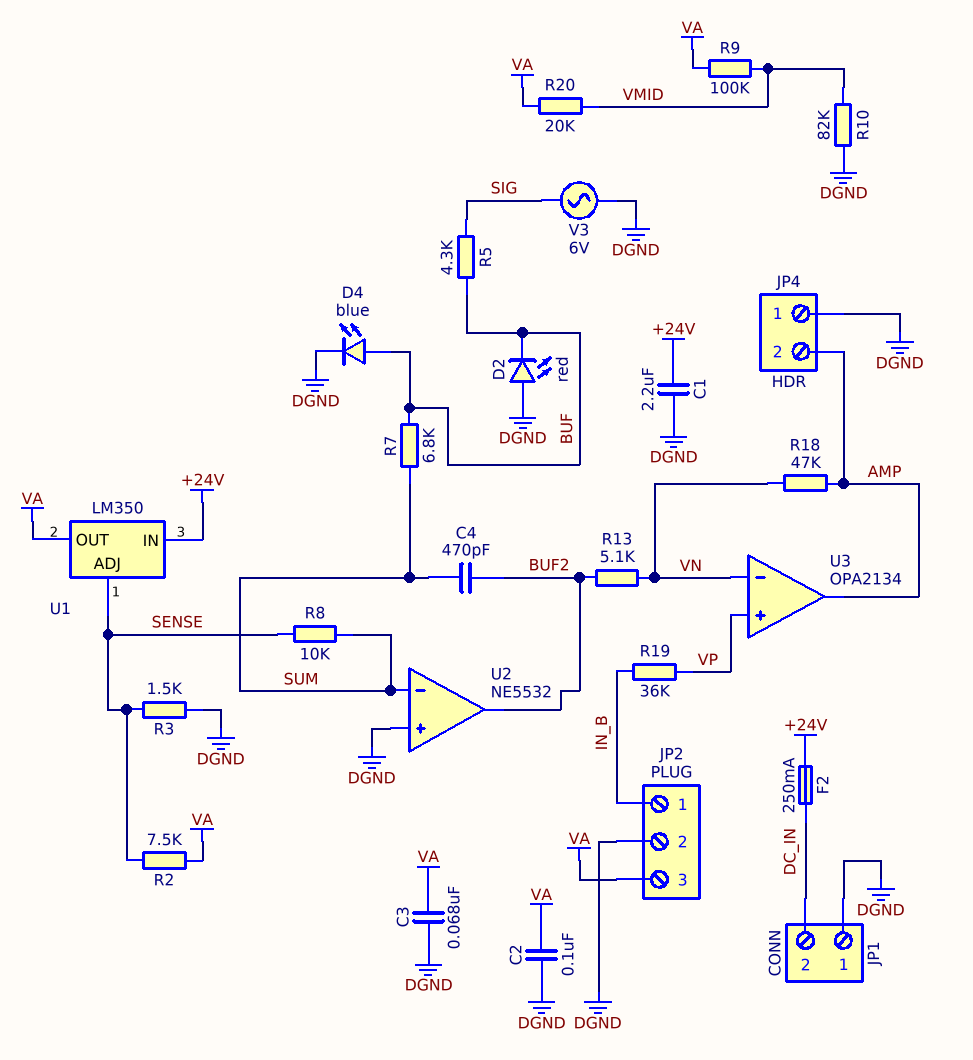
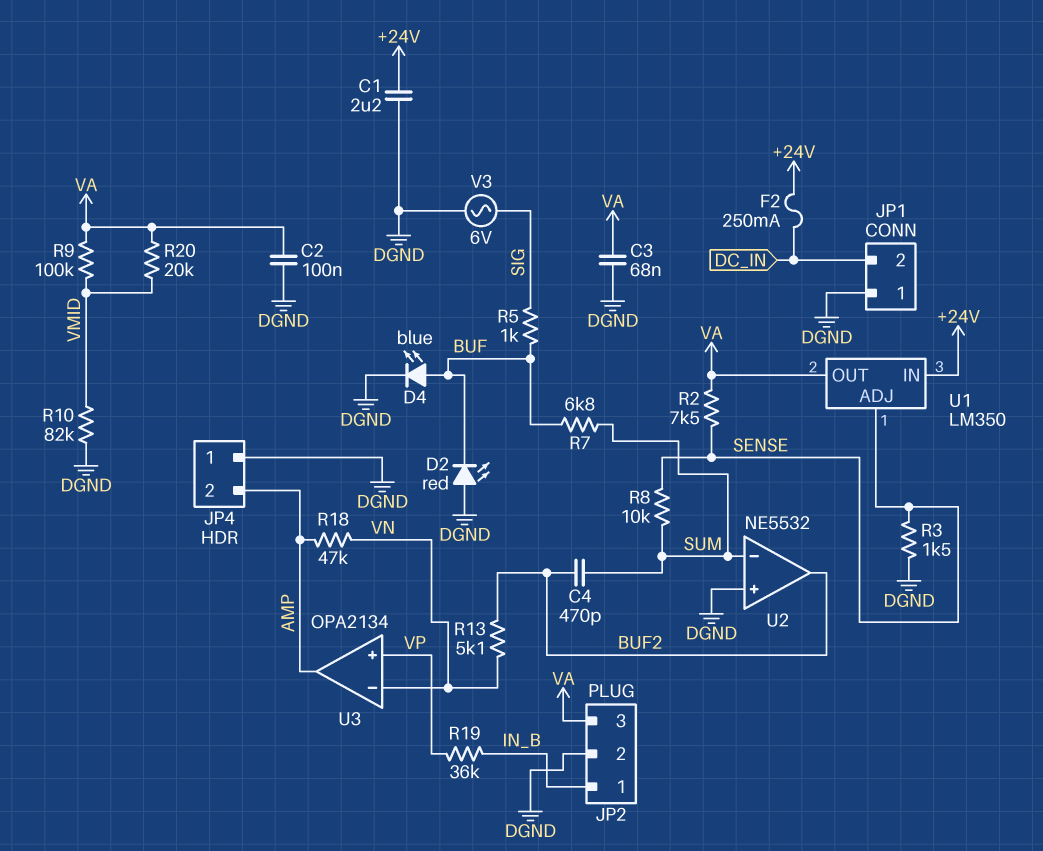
R5: 4.3k (BUF, SIG) -> 1k (BUF, SIG)

